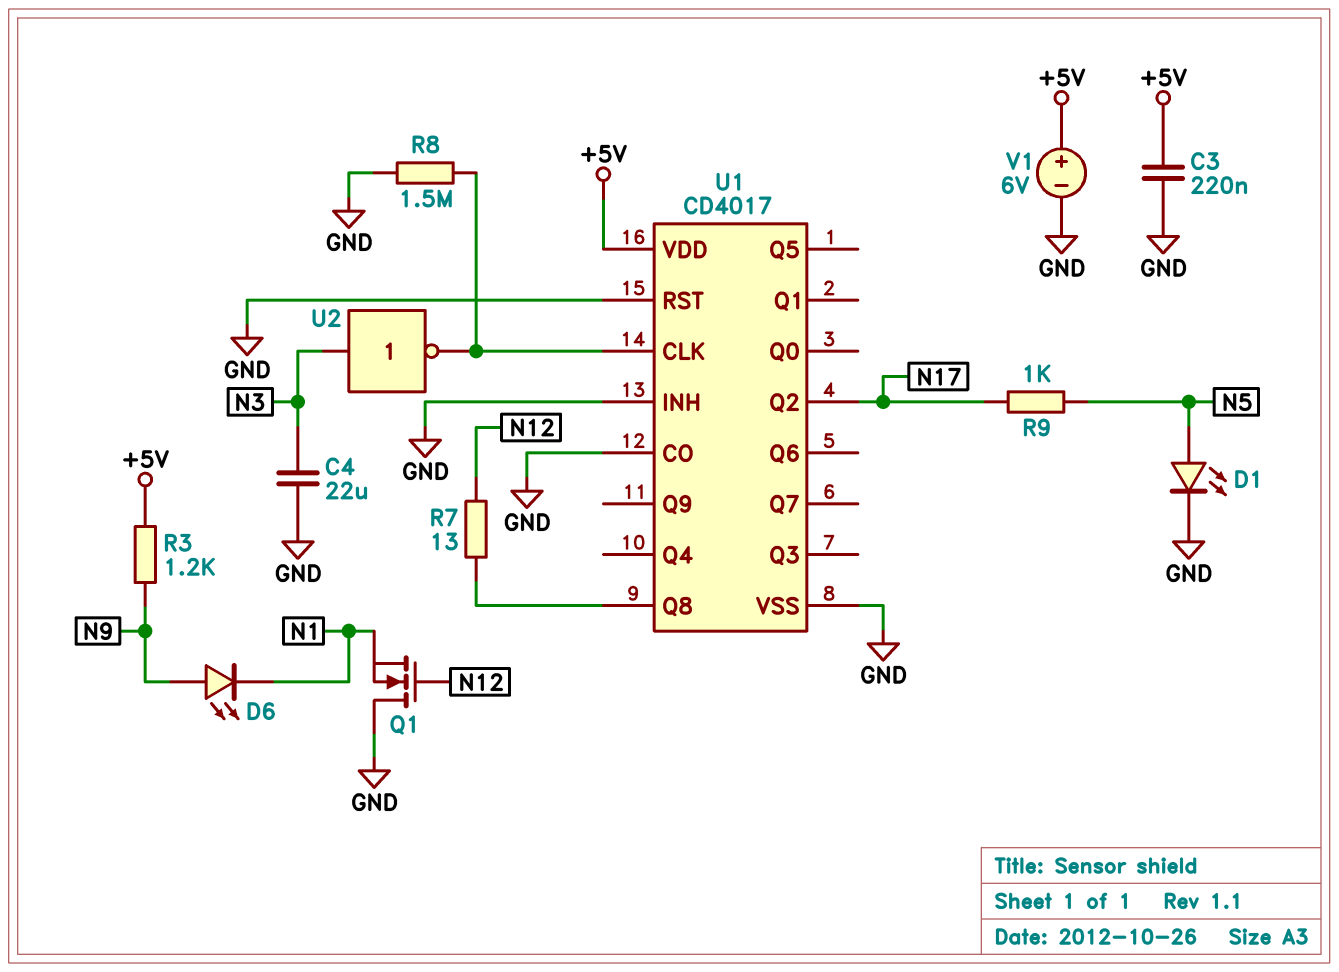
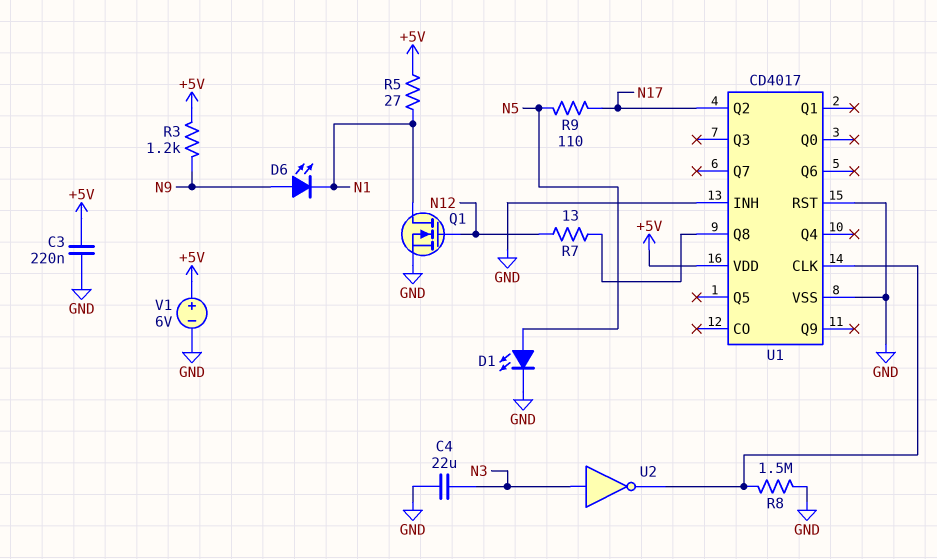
Q1: NMOS (G N12, D GND, S N1) -> NMOS (G N12, D N1, S GND)
R5: none -> 27 (+5V, N1)
R9: 1k (N5, N17) -> 110 (N5, N17)
U1 pin CO: GND -> none

